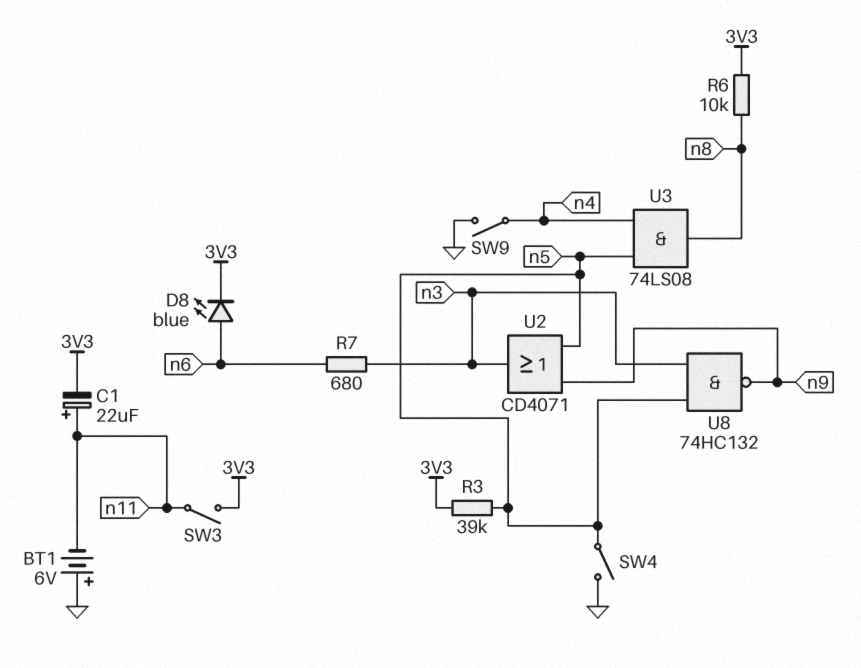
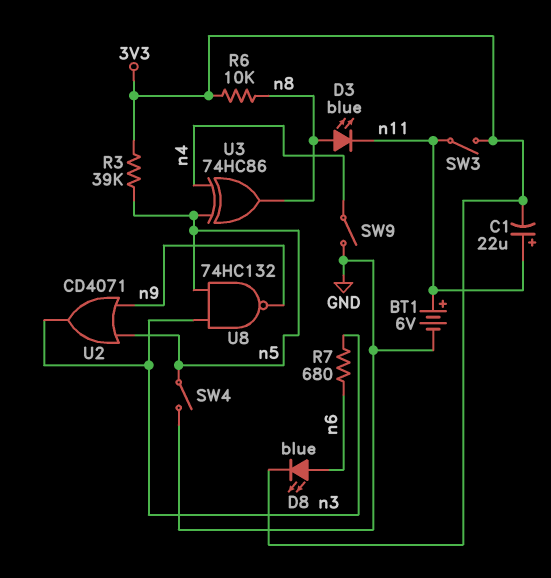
BT1: 6V (plus GND, minus n11) -> 6V (plus n11, minus GND)
D3: none -> LED blue (A n8, K n11)
U3: AND 74LS08 (in n4, in n5, out n8) -> XOR 74HC86 (in n4, in n5, out n8)

